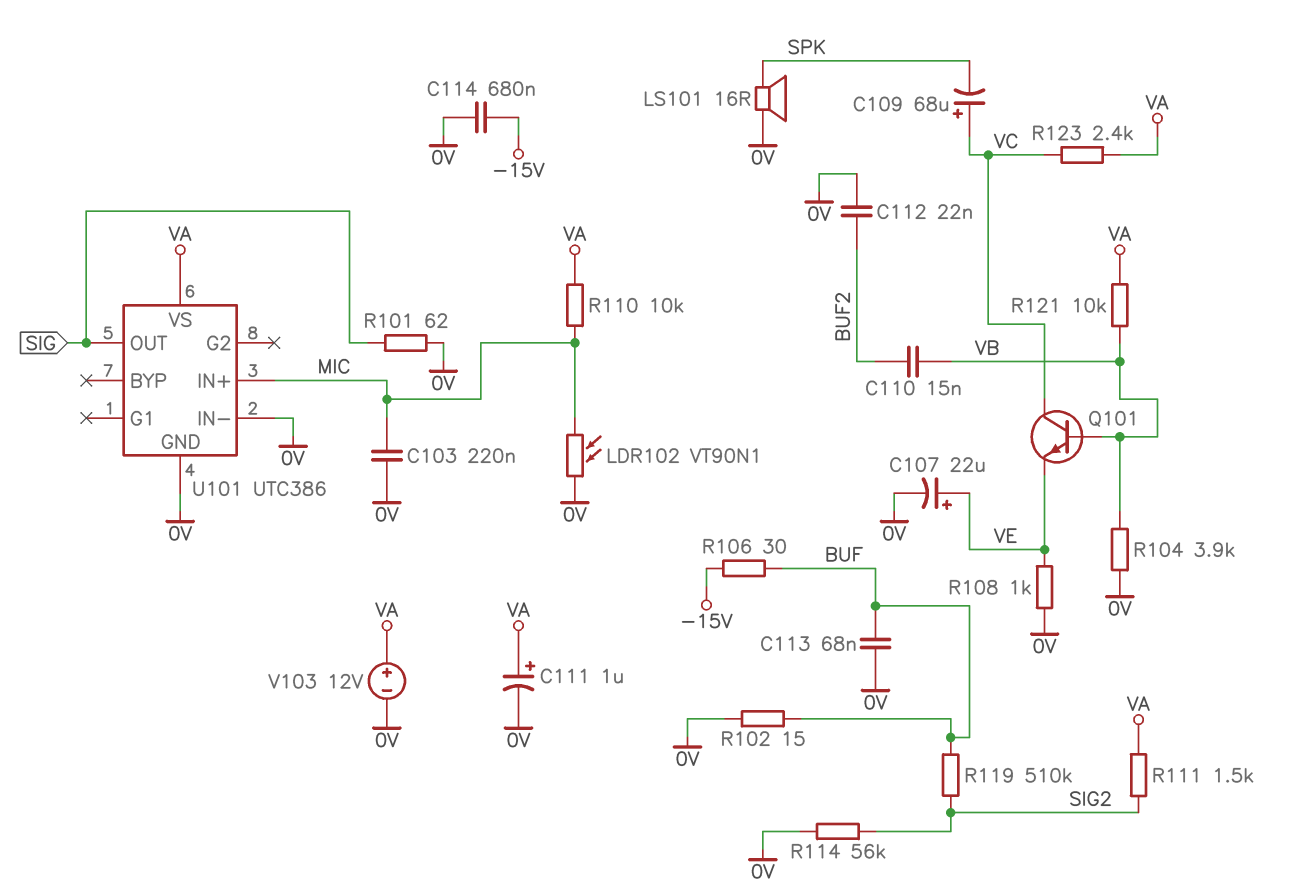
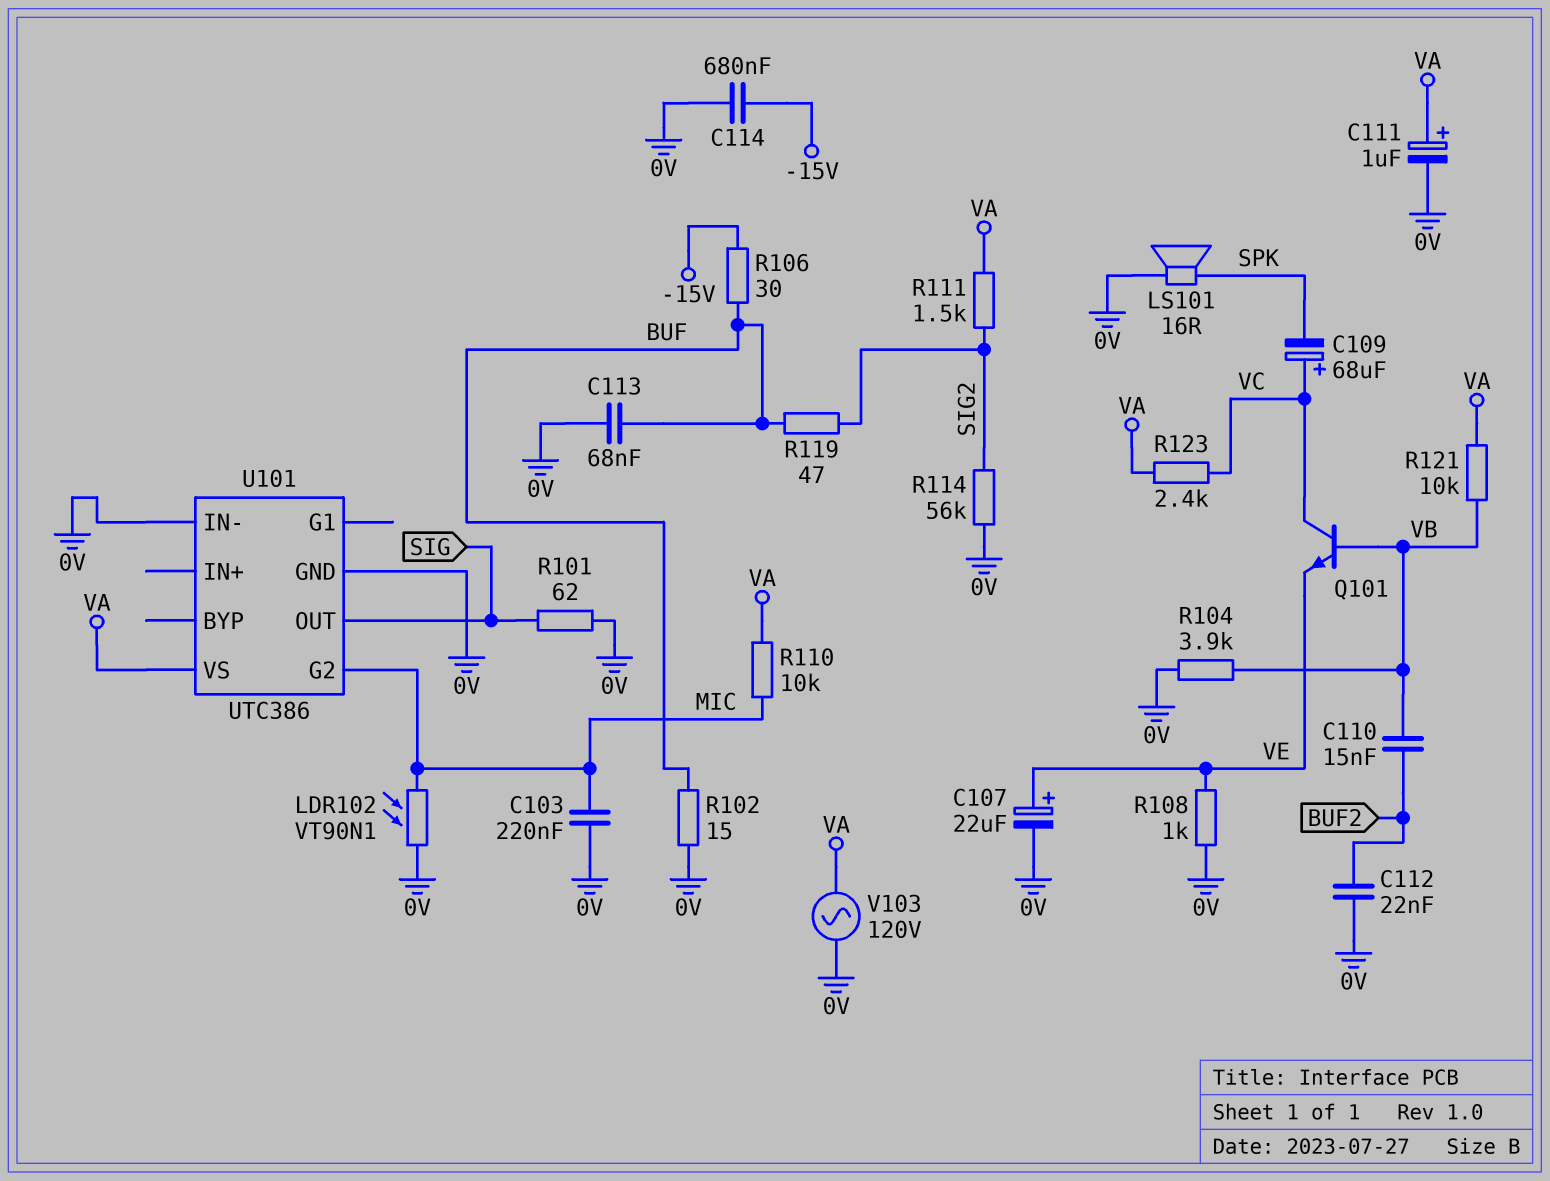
R119: 510k (BUF, SIG2) -> 47 (BUF, SIG2)
U101 pin G2: none -> MIC
U101 pin IN+: MIC -> none
V103: 12V (plus VA, minus 0V) -> AC 120V (0V, VA)

